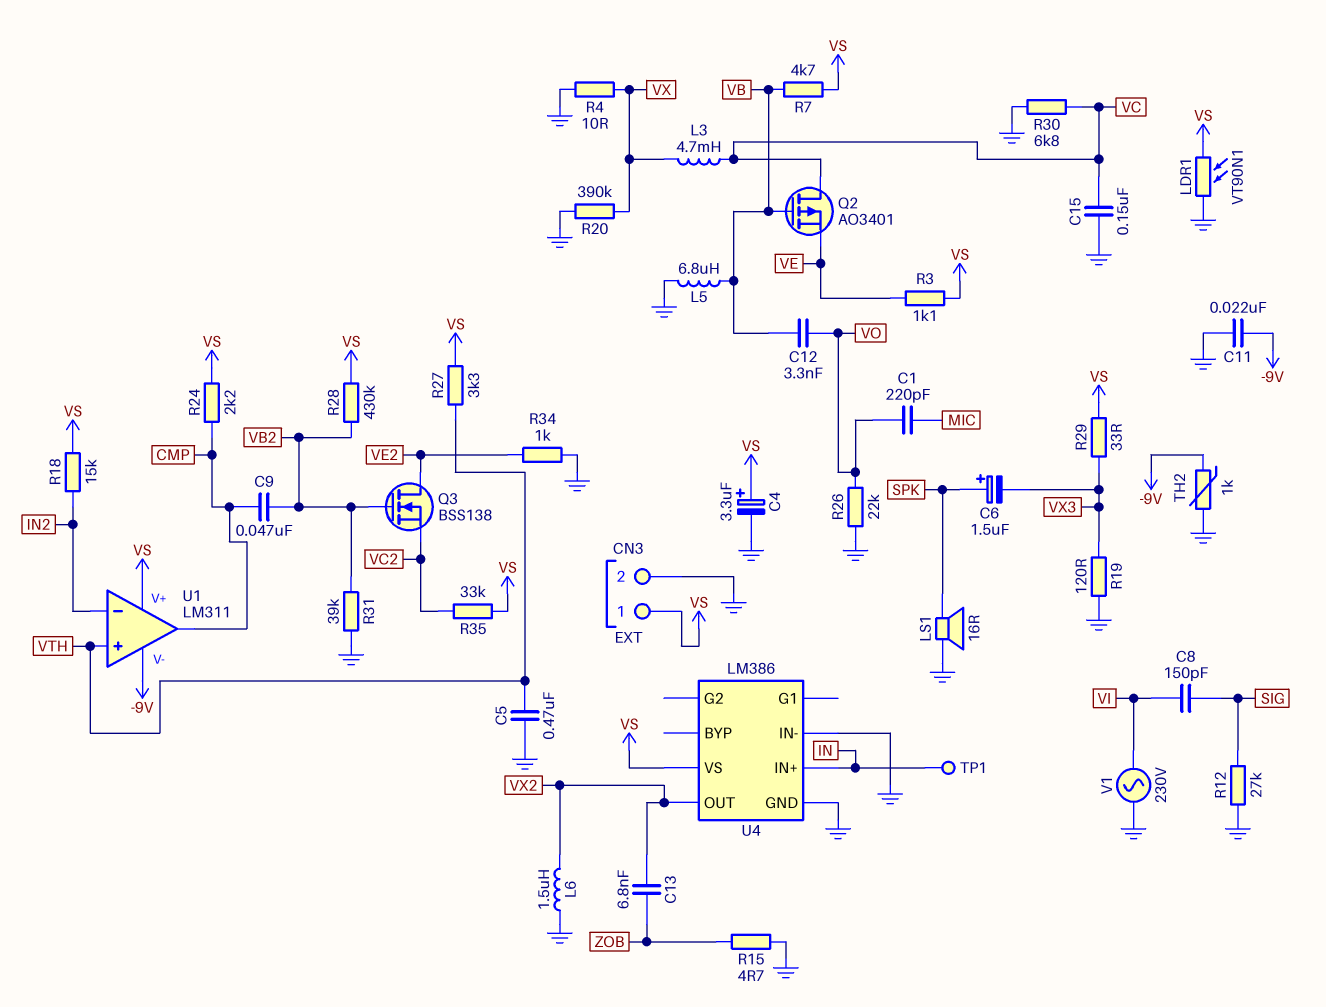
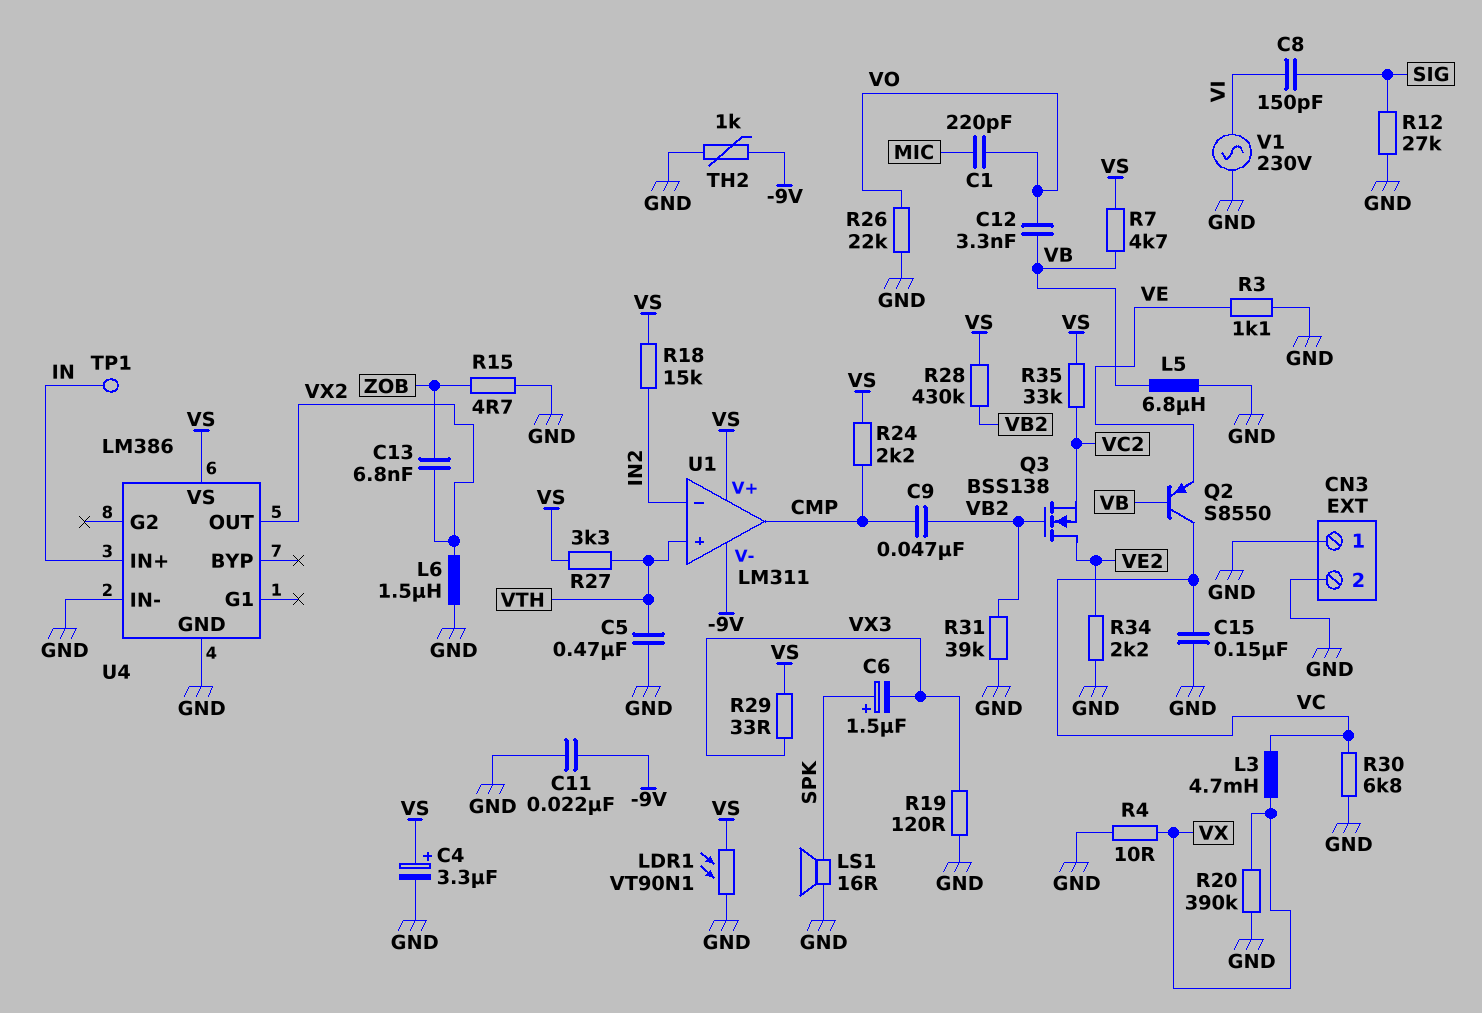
CN3 pin 1: VS -> GND
Q2: PMOS AO3401 (G VB, D VC, S VE) -> PNP S8550 (B VB, C VC, E VE)
R3: 1.1k (VE, VS) -> 1.1k (GND, VE)
R34: 1k (GND, VE2) -> 2.2k (GND, VE2)

